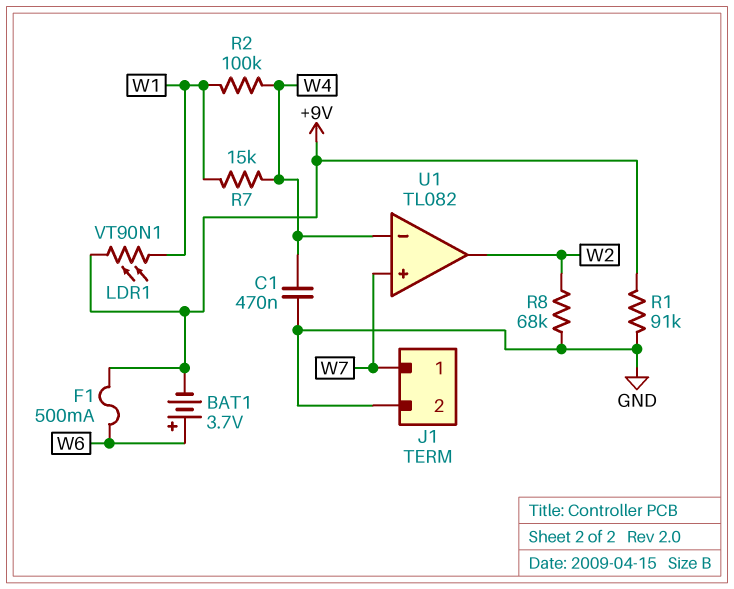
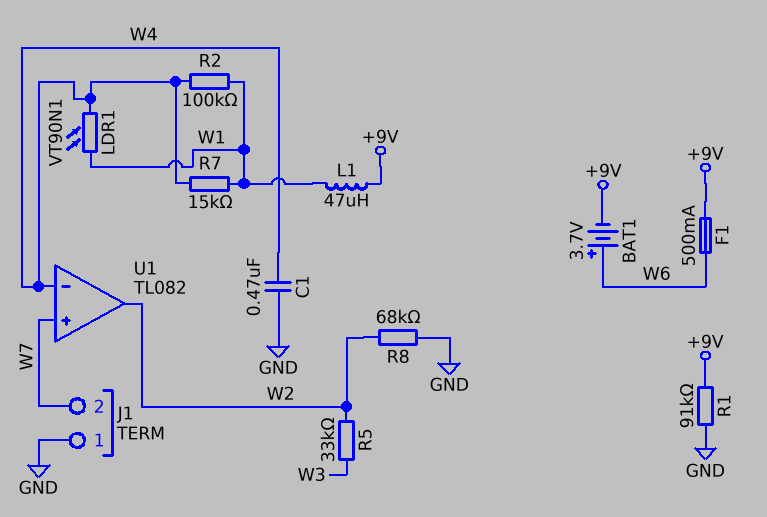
J1 pin 1: W7 -> GND
J1 pin 2: GND -> W7
L1: none -> 47uH (+9V, W1)
LDR1: VT90N1 (+9V, W1) -> VT90N1 (W1, W4)
R5: none -> 33k (W2, W3)

